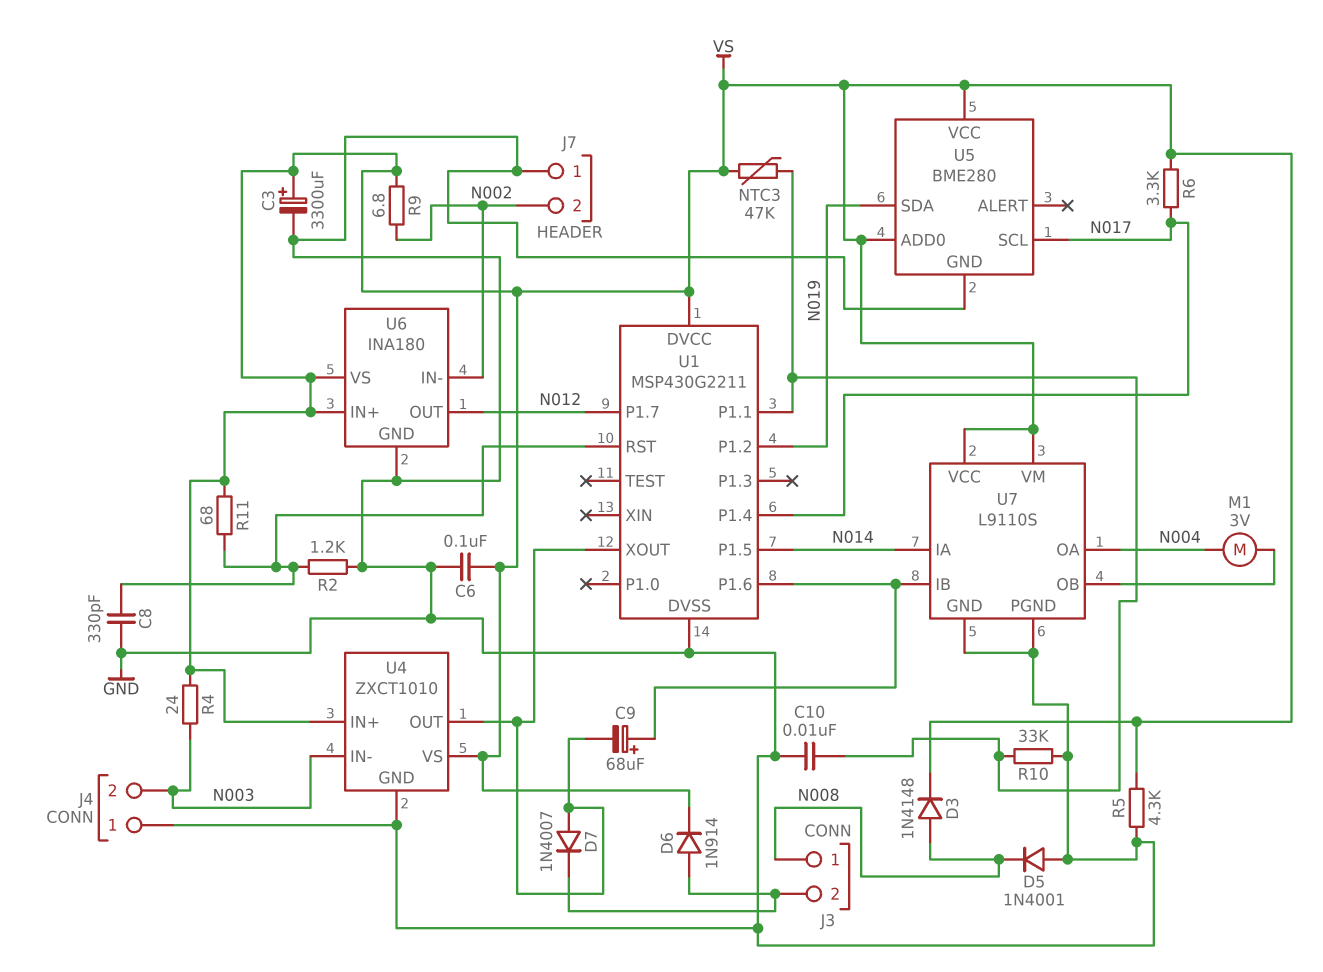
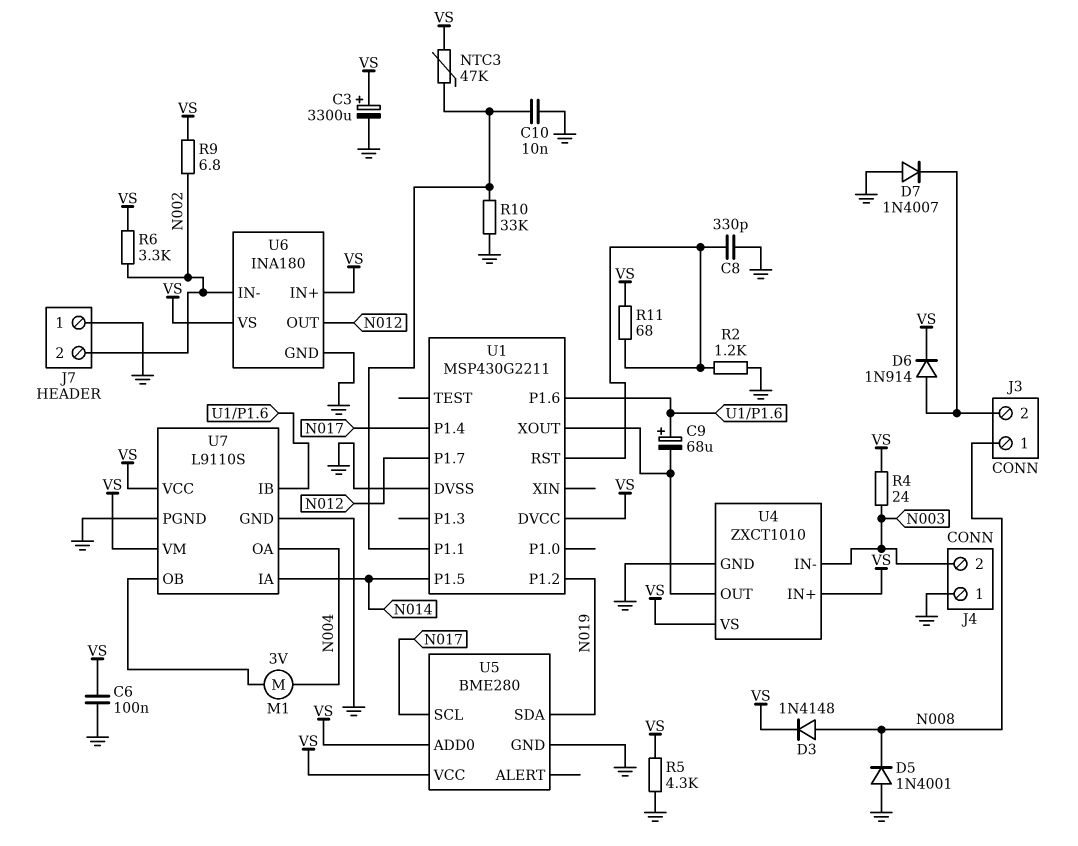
D7: diode 1N4007 (A U1/XOUT, K J3/2) -> diode 1N4007 (A GND, K J3/2)
R6: 3.3k (N017, VS) -> 3.3k (N002, VS)

